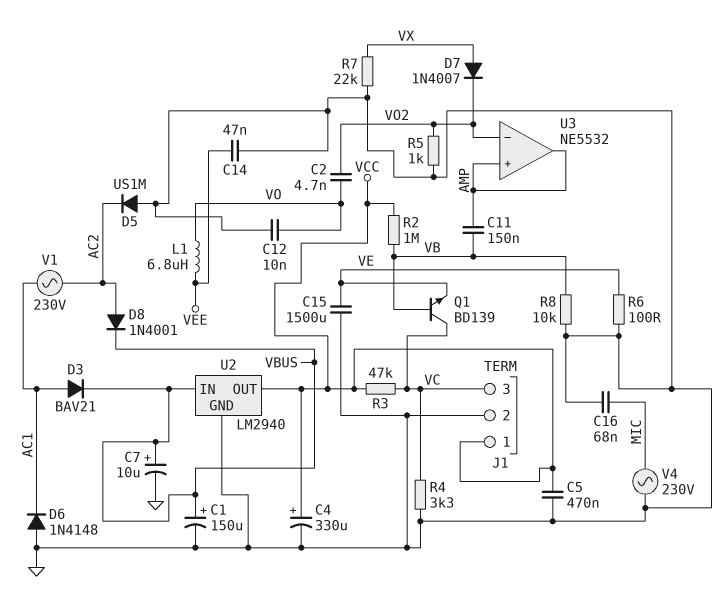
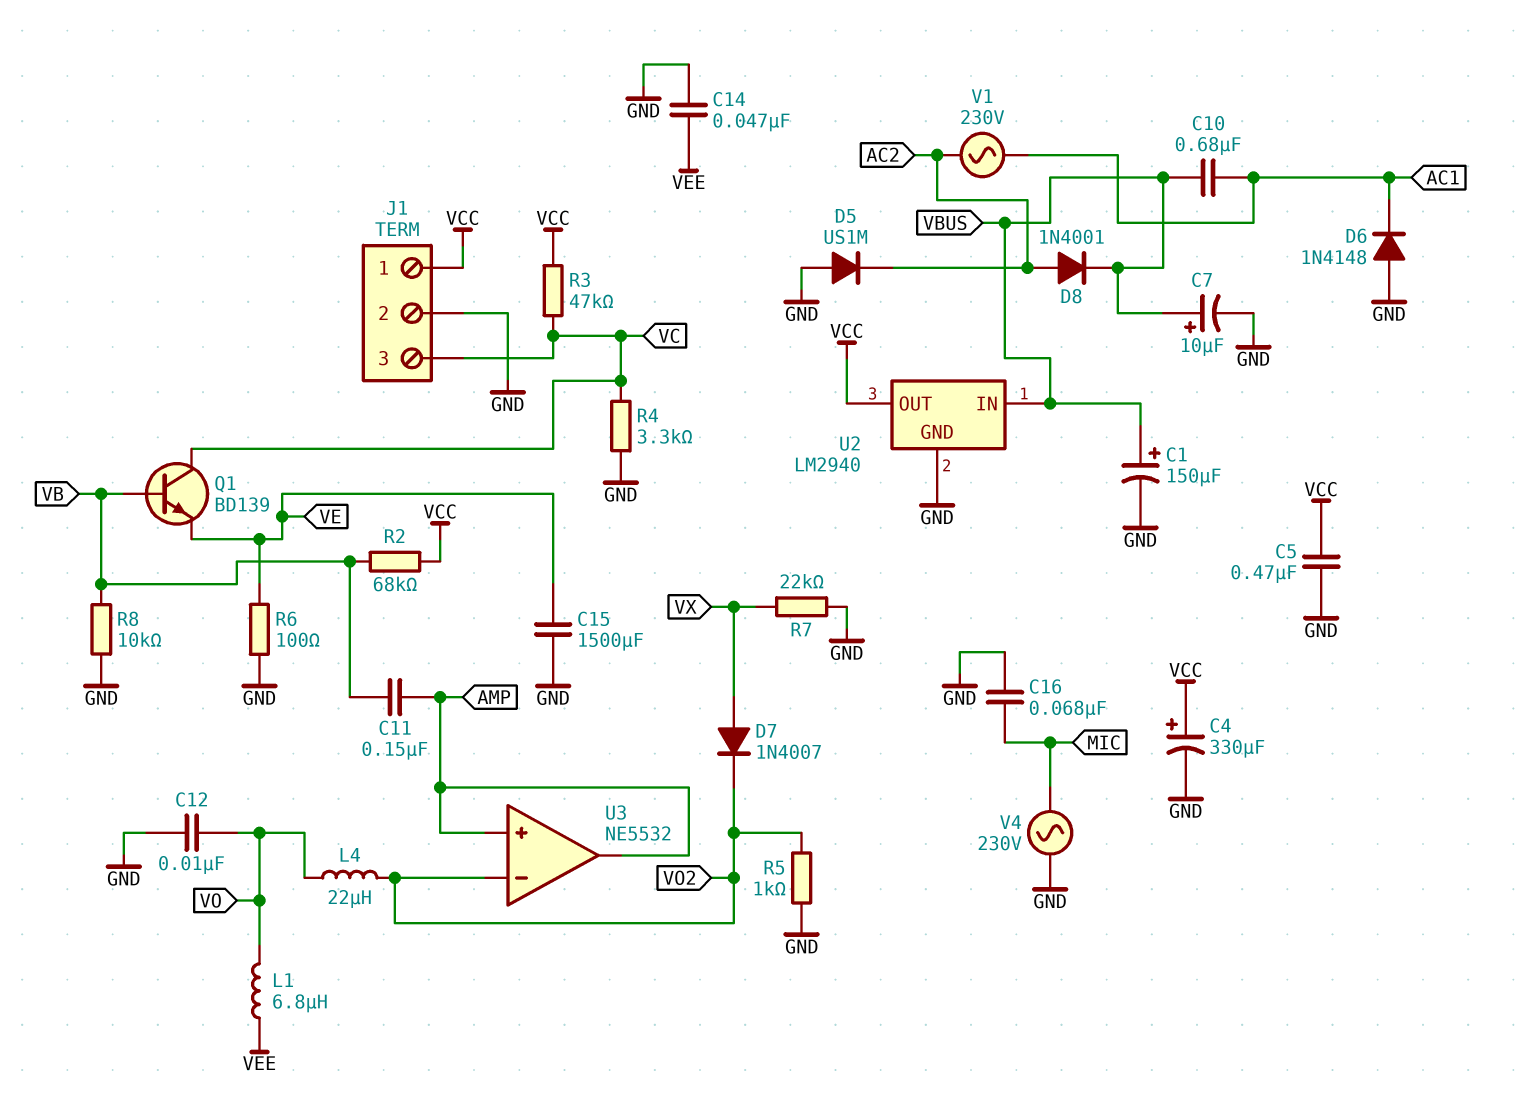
C2: 4.7nF (VO, VO2) -> none
C10: none -> 680nF (AC1, VBUS)
D3: diode BAV21 (A AC1, K VBUS) -> none
L4: none -> 22uH (VO, VO2)
R2: 1M (VB, VCC) -> 68k (VB, VCC)

